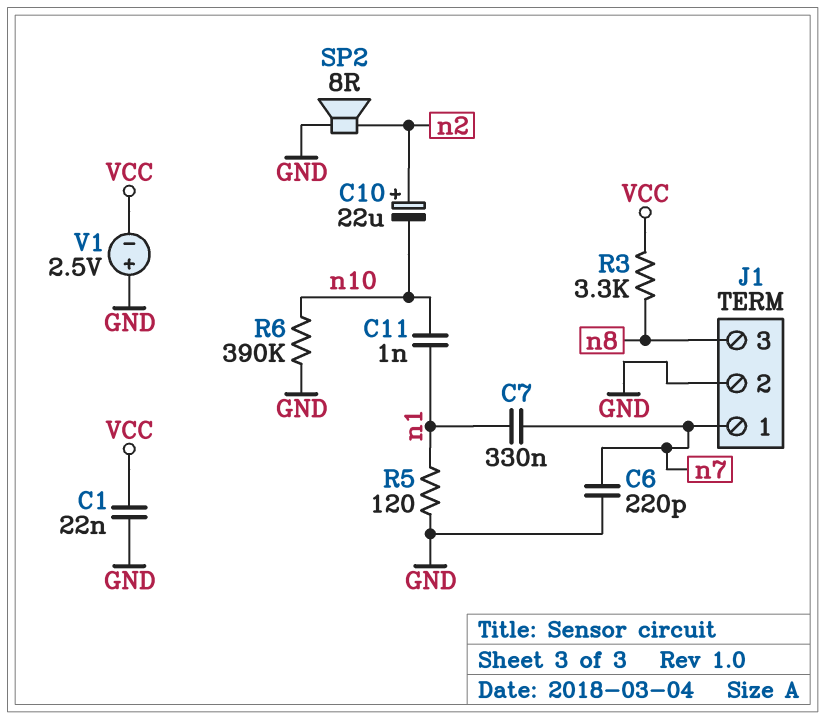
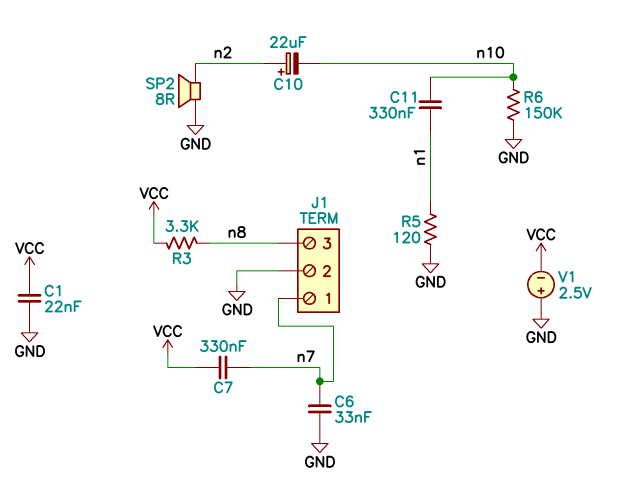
C6: 220pF (GND, n7) -> 33nF (GND, n7)
C7: 330nF (n1, n7) -> 330nF (VCC, n7)
C11: 1nF (n1, n10) -> 330nF (n1, n10)
R6: 390k (GND, n10) -> 150k (GND, n10)

